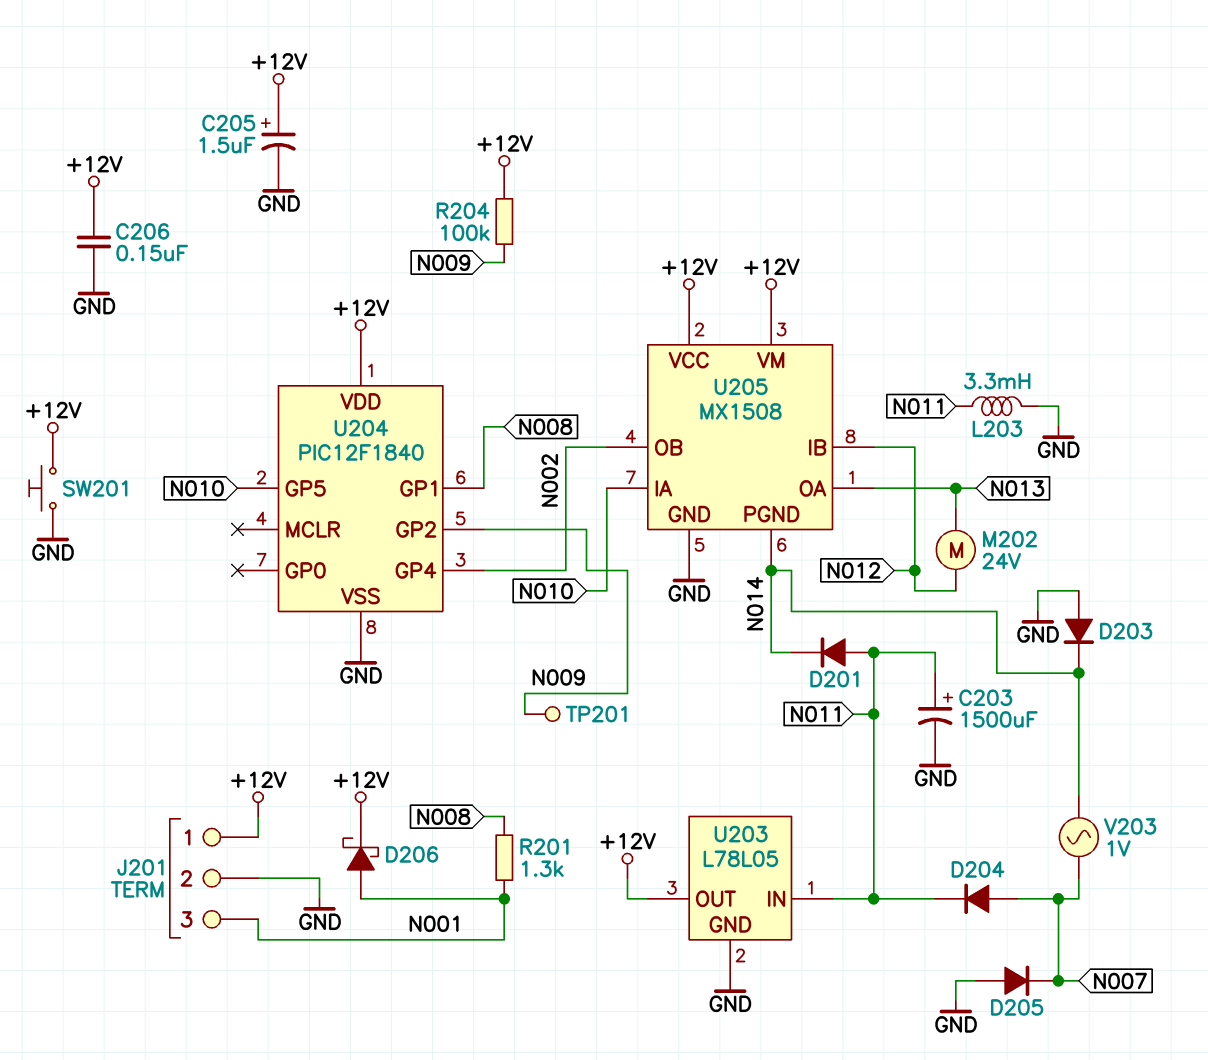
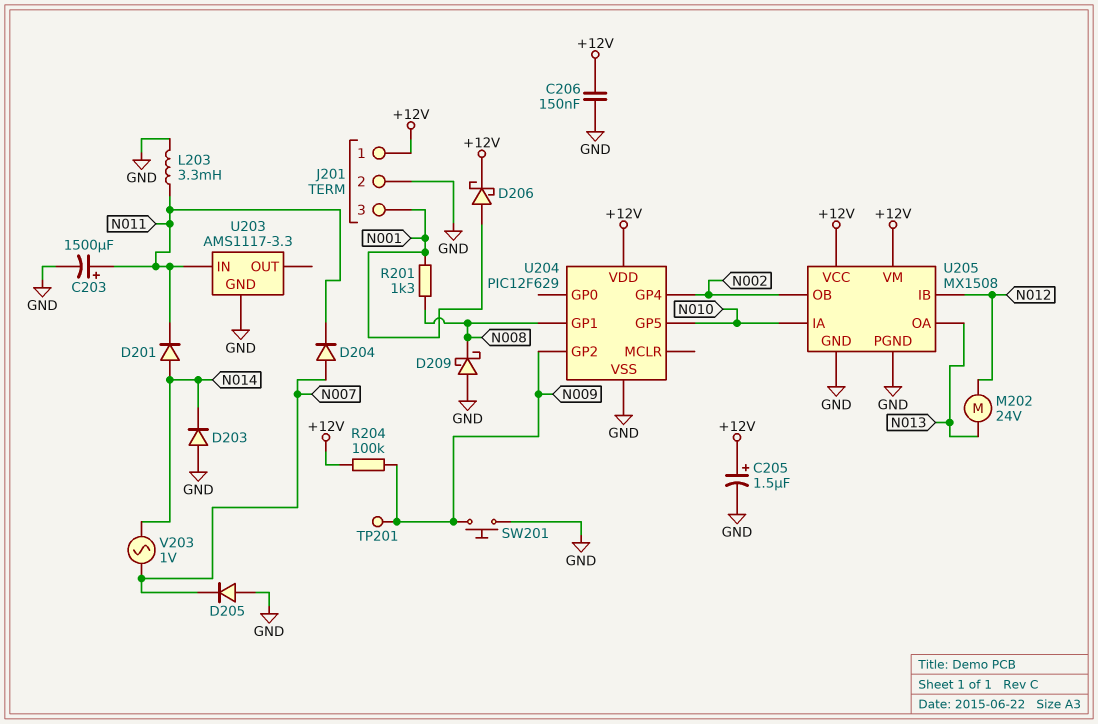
D201: diode (A N011, K N014) -> diode (A N014, K N011)
D209: none -> schottky (A GND, K N008)
SW201: button (+12V, GND) -> button (GND, N009)
U203: L78L05 -> AMS1117-3.3
U203 pin OUT: +12V -> none
U204: PIC12F1840 -> PIC12F629
U205 pin PGND: N014 -> GND

